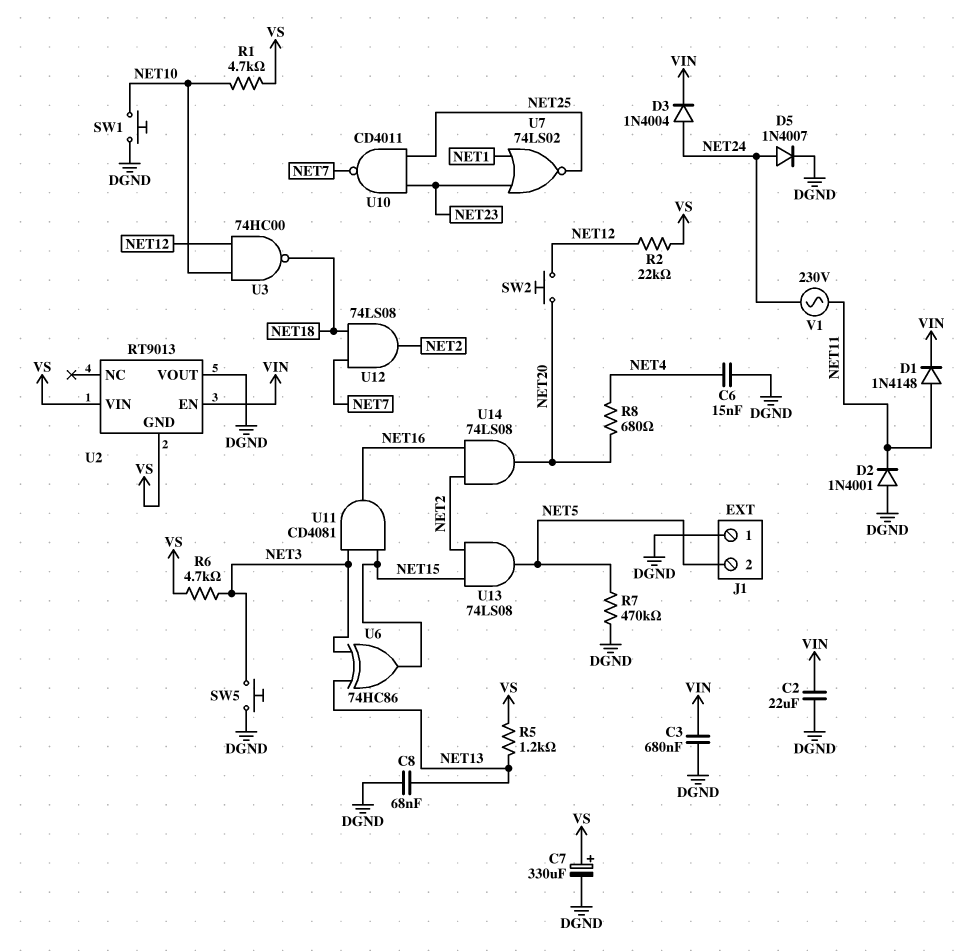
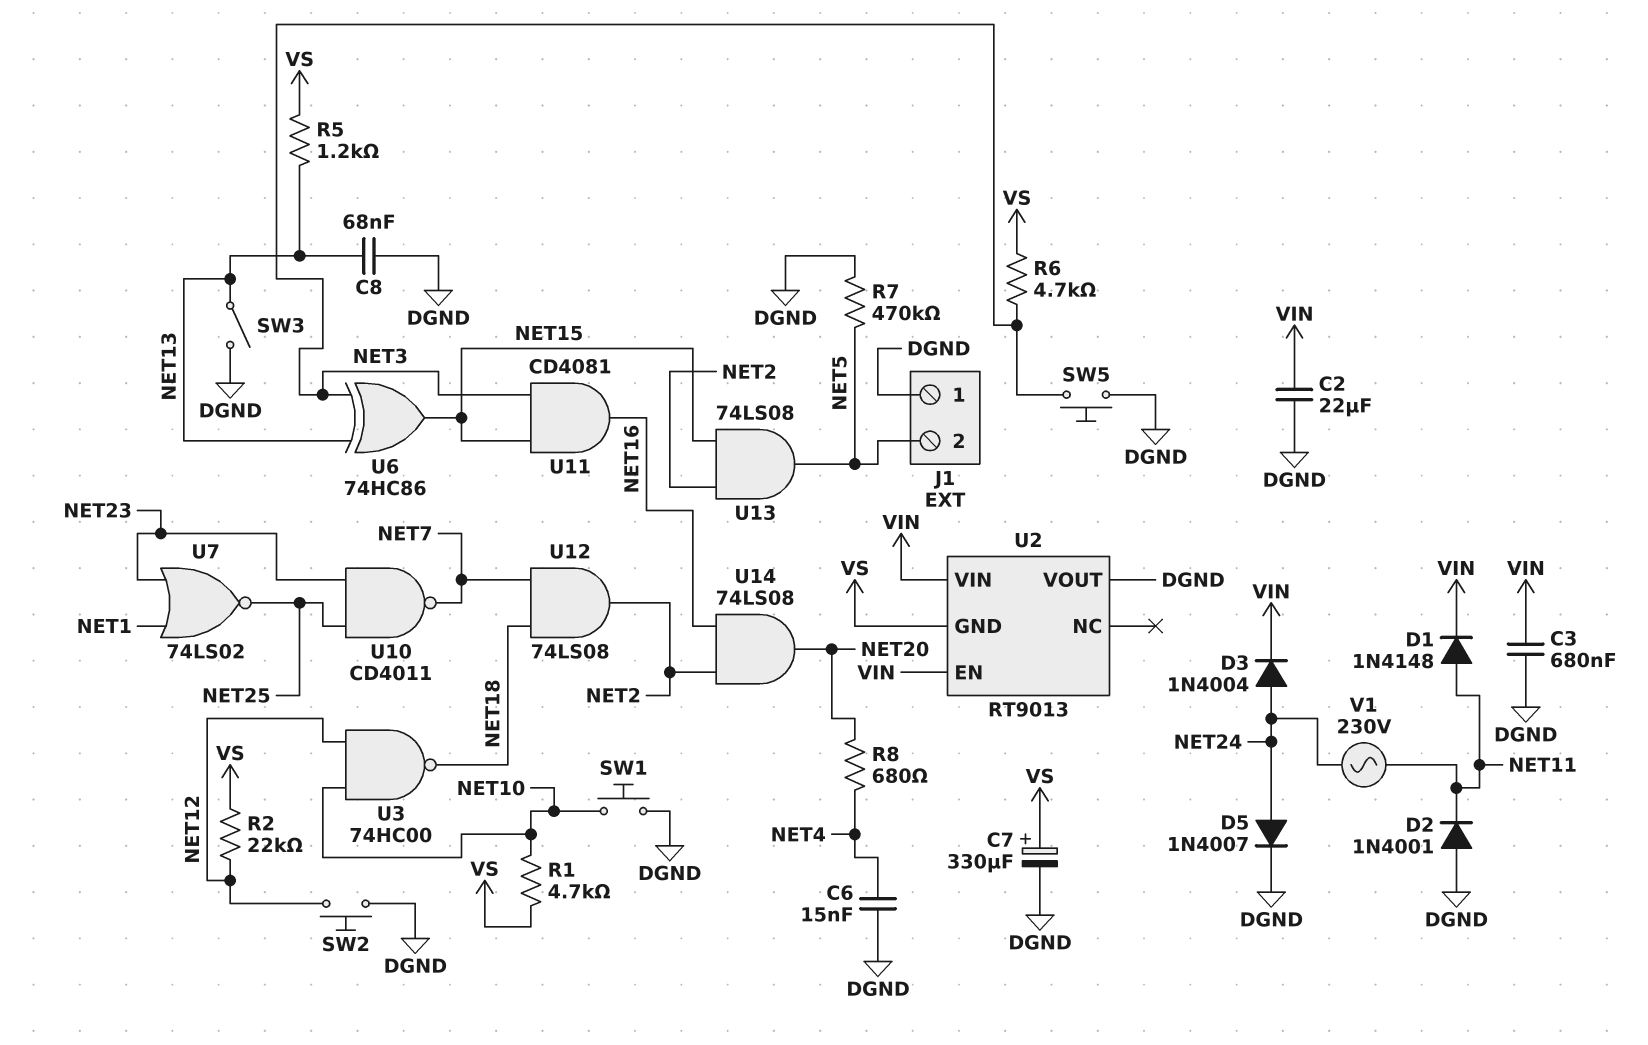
SW2: button (NET12, NET20) -> button (DGND, NET12)
SW3: none -> switch (DGND, NET13)
U2 pin VIN: VS -> VIN

